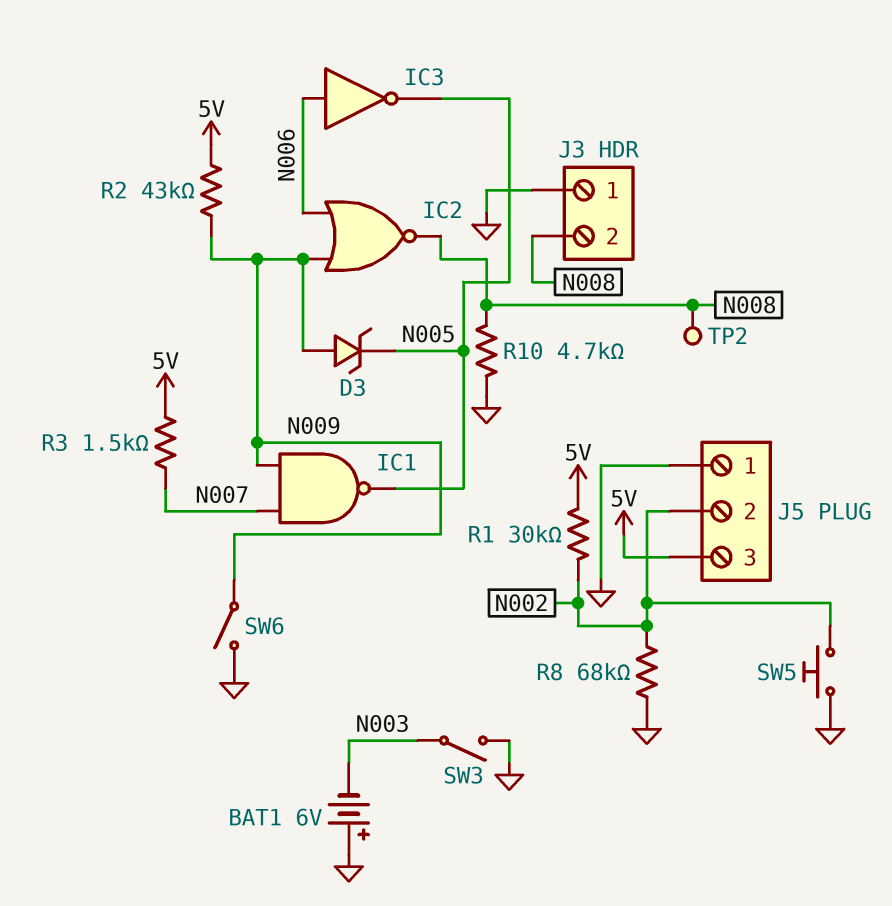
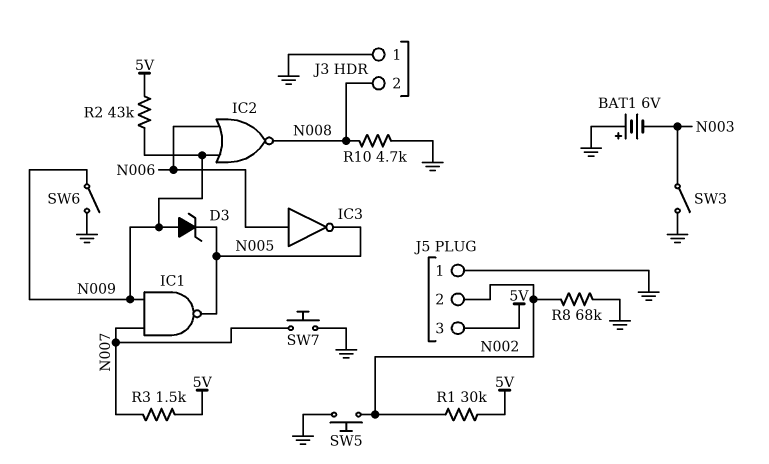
SW7: none -> button (GND, N007)
TP2: test point (N008) -> none

